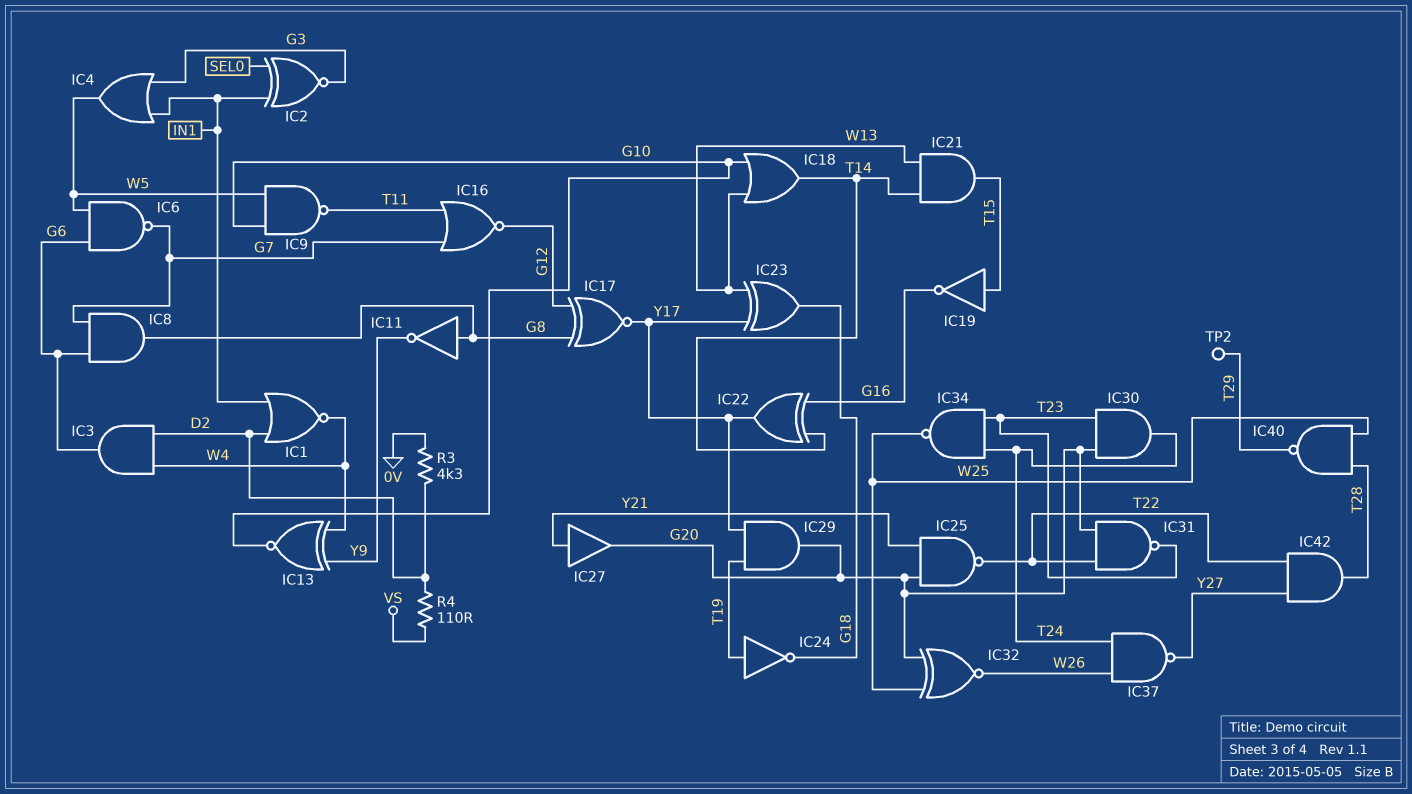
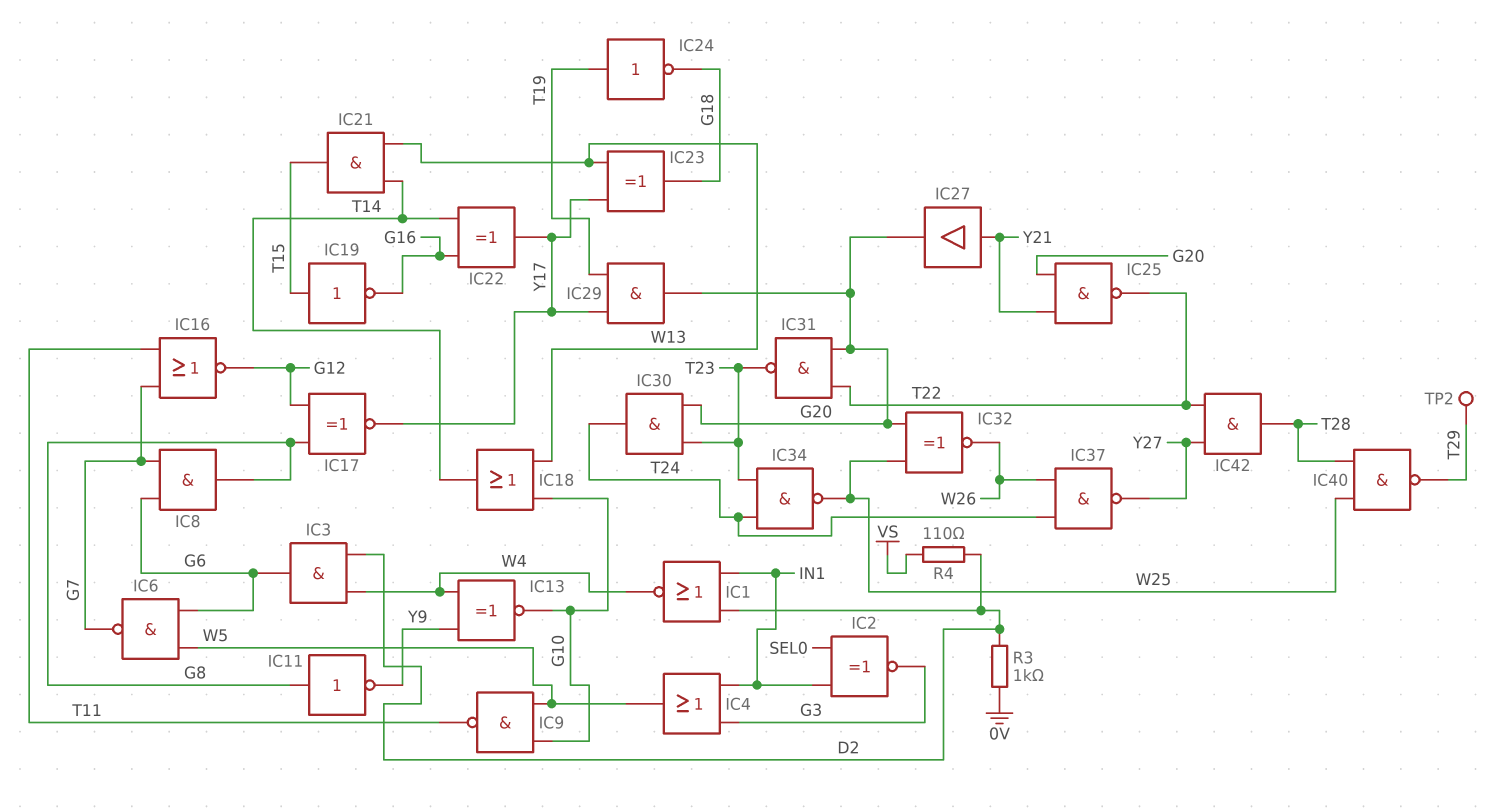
R3: 4.3k (0V, D2) -> 1k (0V, D2)

